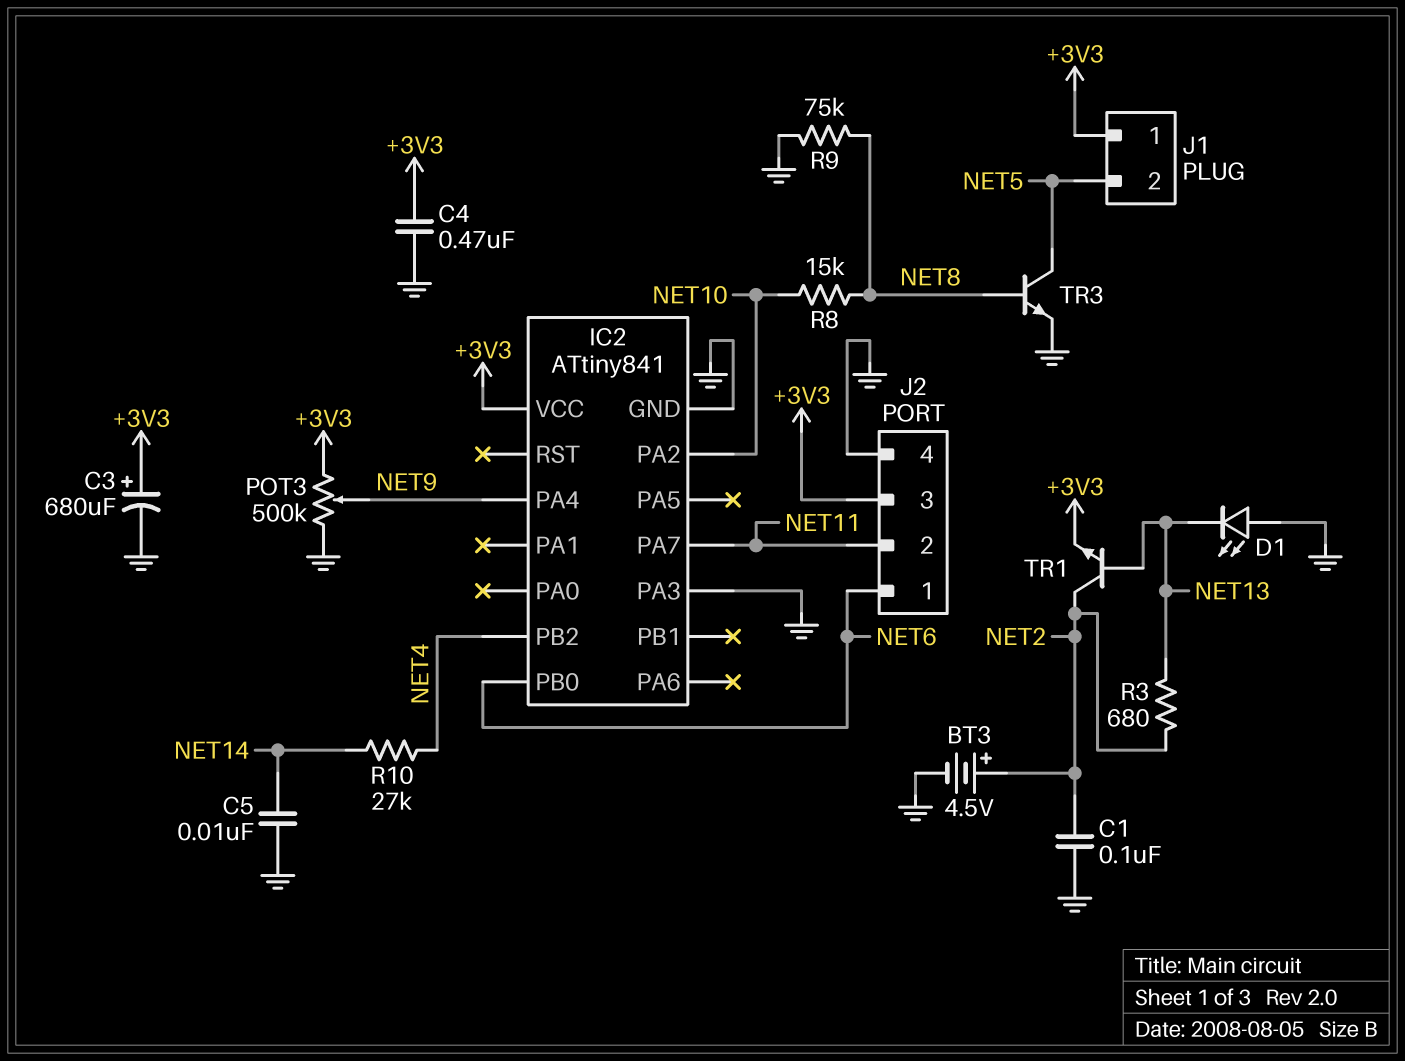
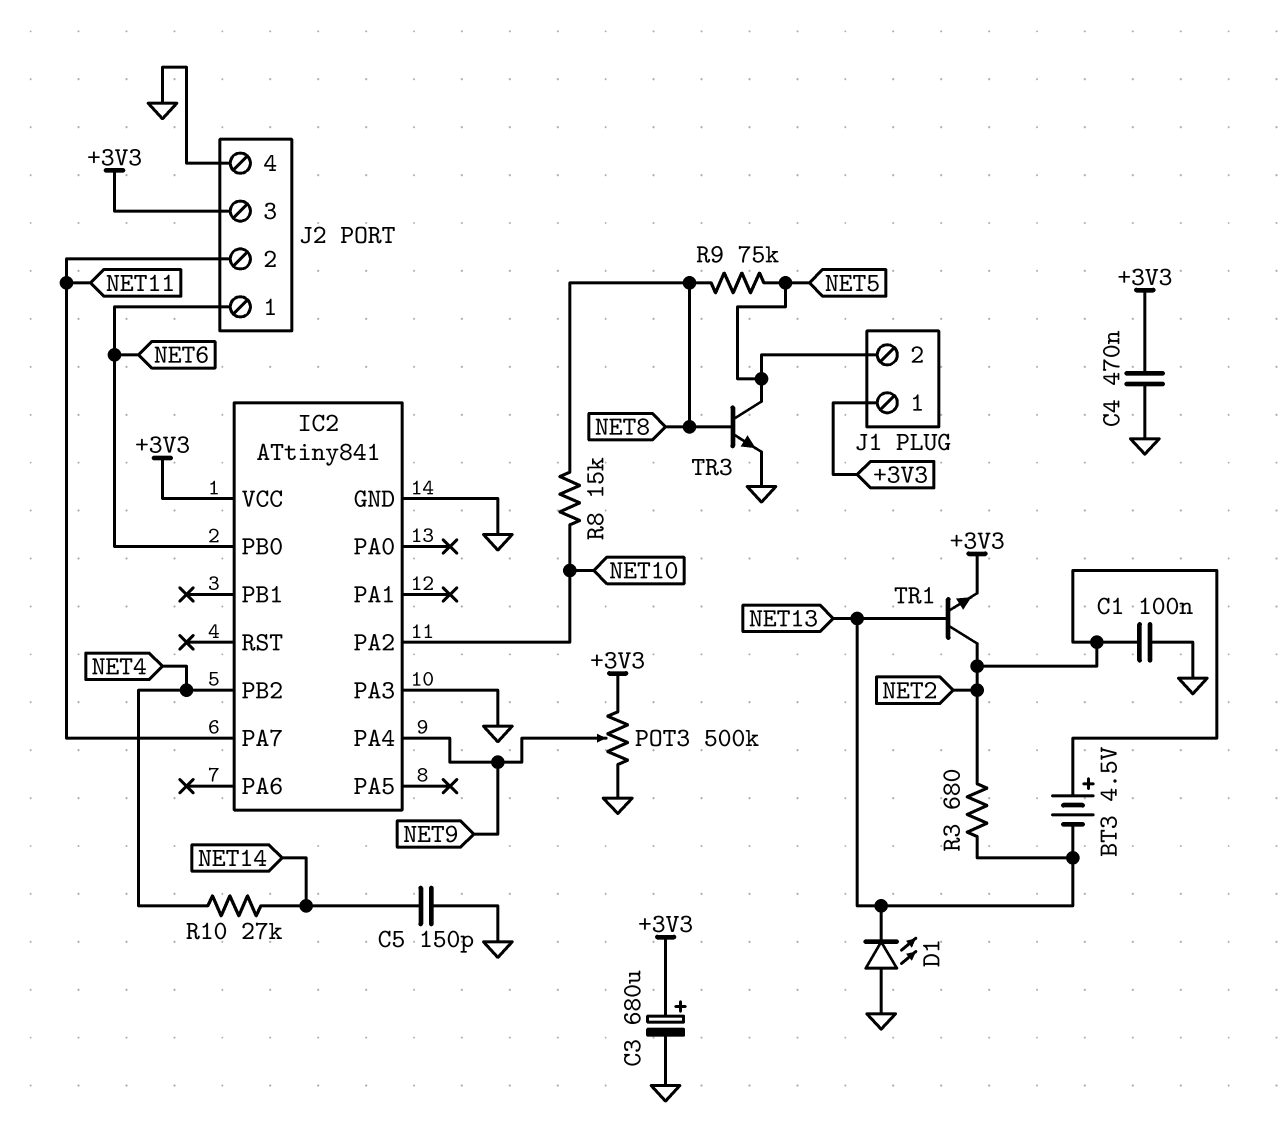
BT3: 4.5V (plus NET2, minus GND) -> 4.5V (plus NET2, minus NET13)
C5: 10nF (GND, NET14) -> 150pF (GND, NET14)
R9: 75k (GND, NET8) -> 75k (NET5, NET8)

